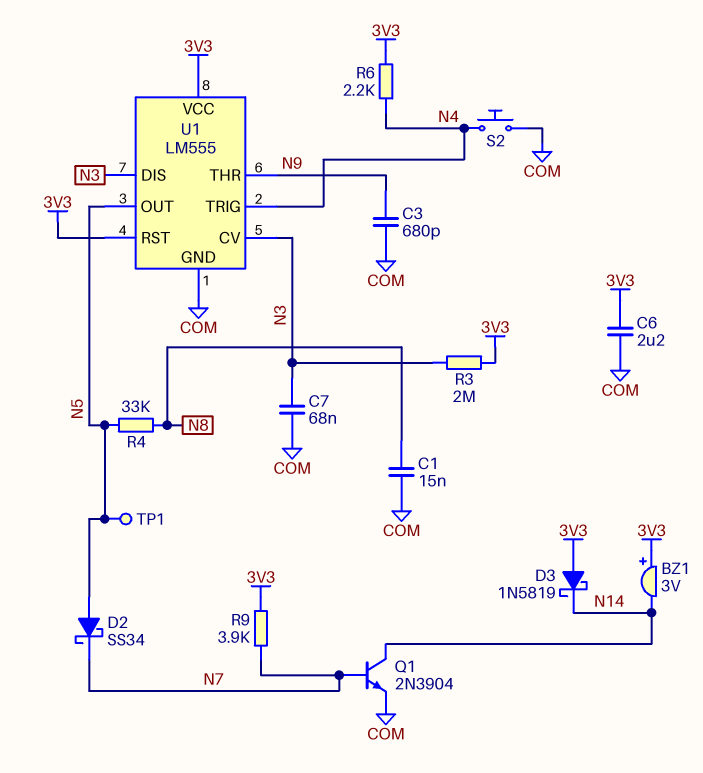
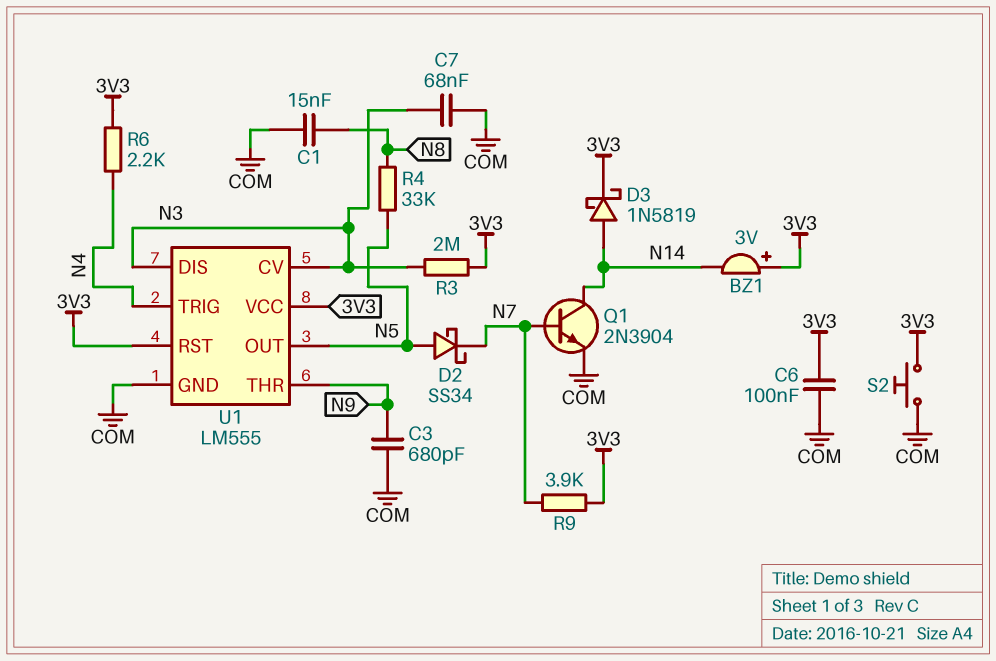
C6: 2.2uF (3V3, COM) -> 100nF (3V3, COM)
D3: schottky 1N5819 (A 3V3, K N14) -> schottky 1N5819 (A N14, K 3V3)
S2: button (COM, N4) -> button (3V3, COM)
TP1: test point (N5) -> none

